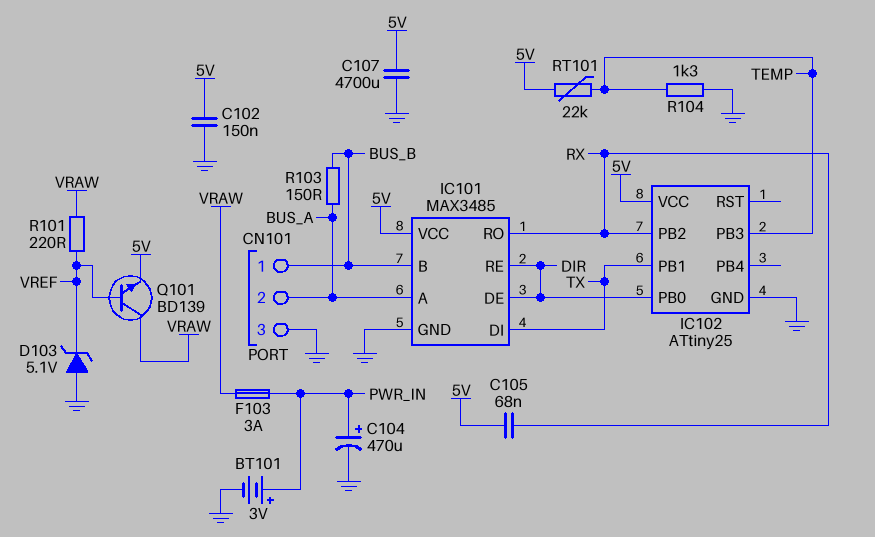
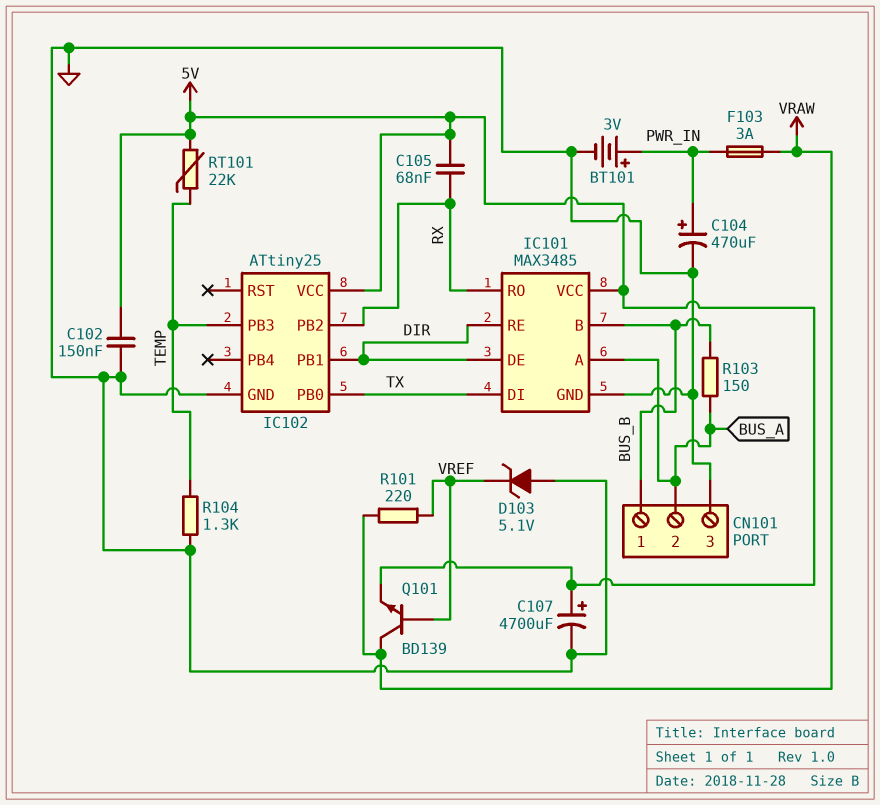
C107: 4700uF (5V, GND) -> 4700uF (plus 5V, minus GND)
IC102 pin PB0: DIR -> TX
IC102 pin PB1: TX -> DIR

